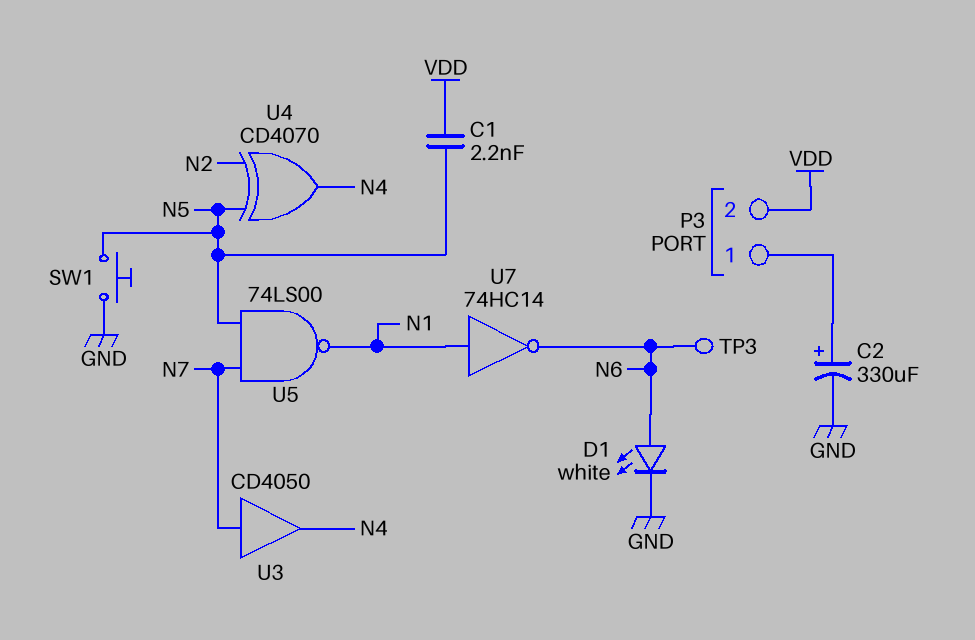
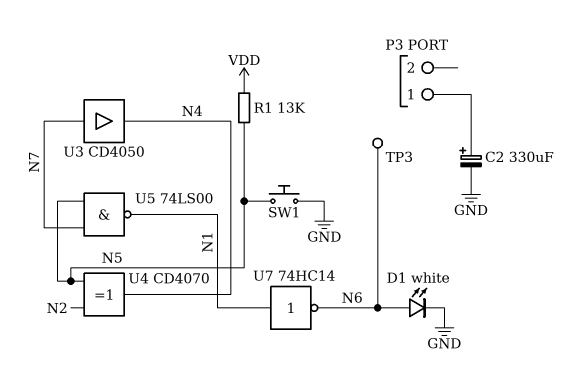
C1: 2.2nF (N5, VDD) -> none
P3 pin 2: VDD -> none
R1: none -> 13k (N5, VDD)

